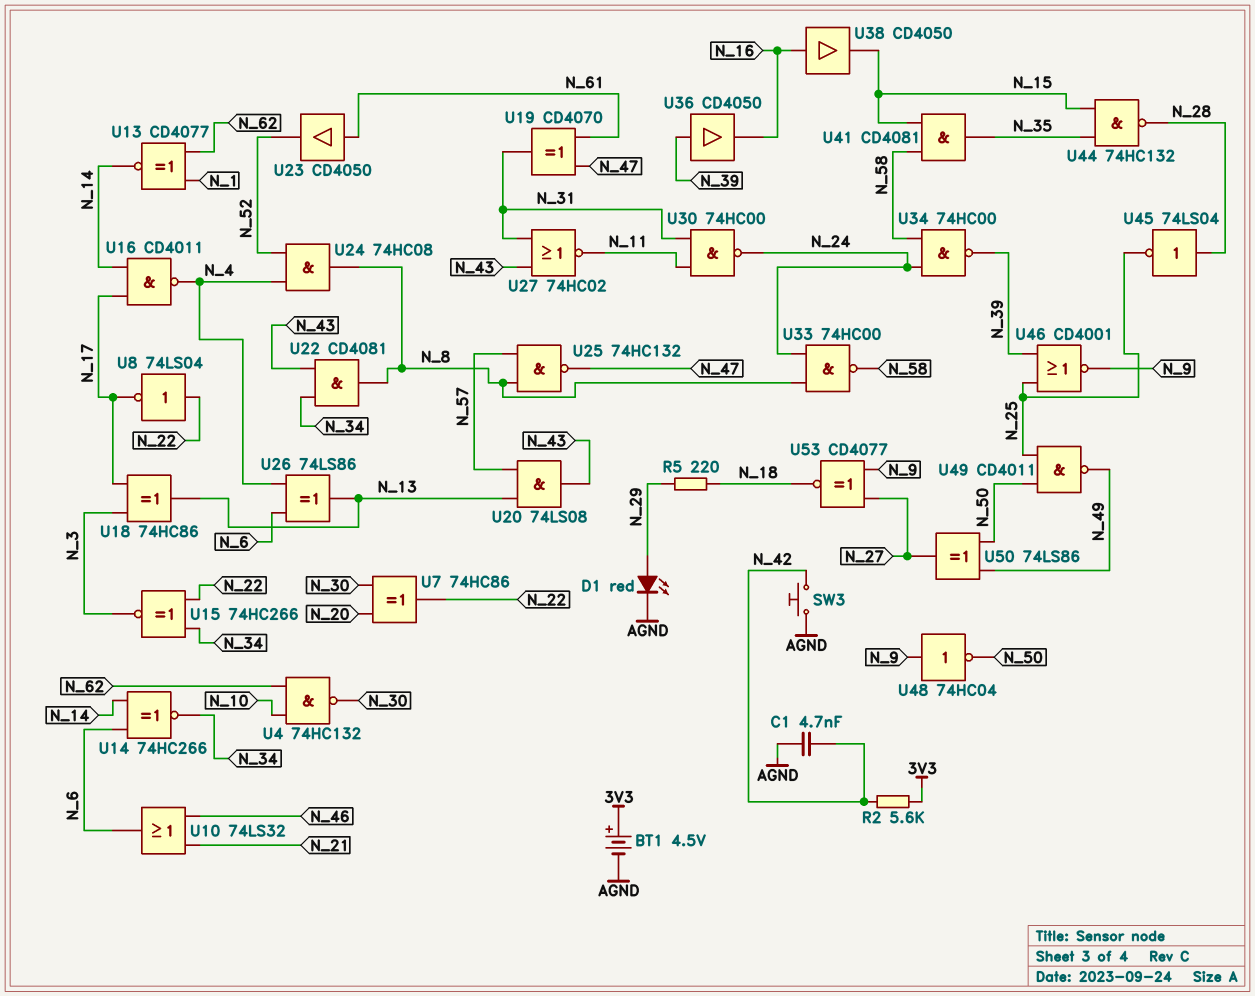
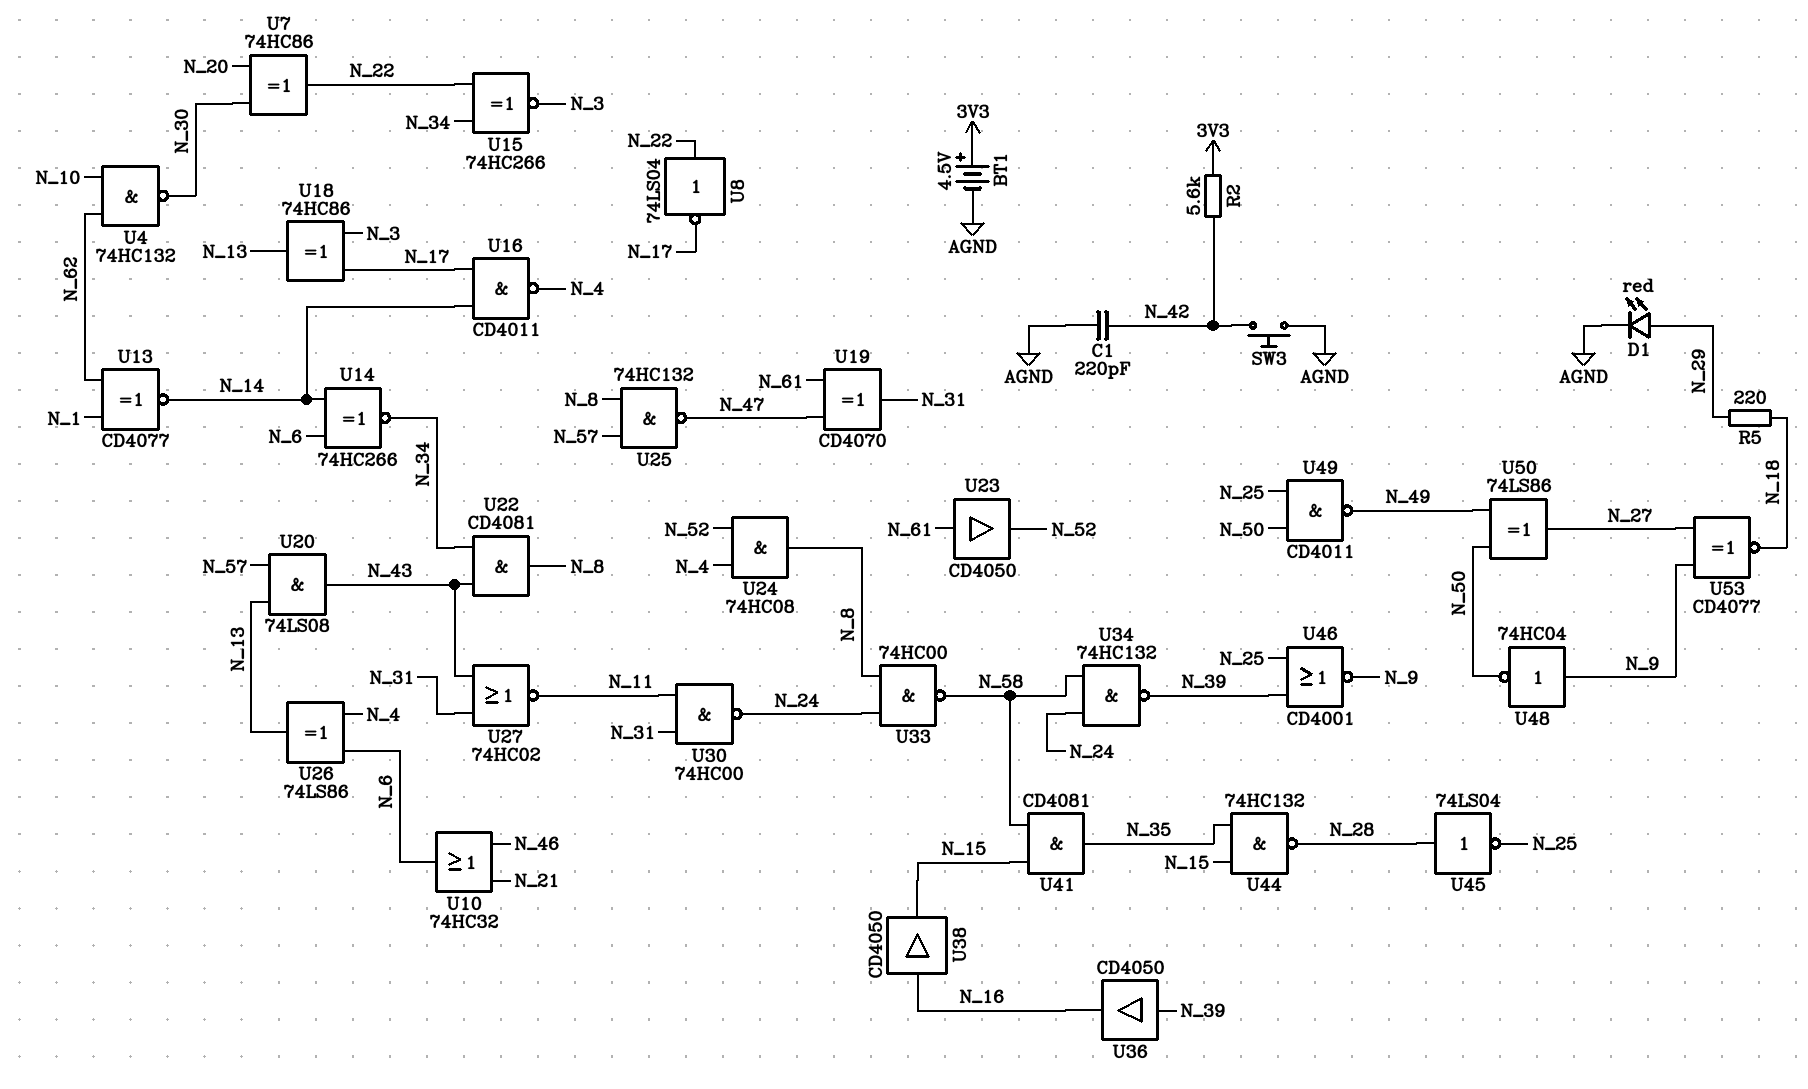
C1: 4.7nF (AGND, N_42) -> 220pF (AGND, N_42)
U10: OR 74LS32 (in N_21, in N_46, out N_6) -> OR 74HC32 (in N_21, in N_46, out N_6)
U34: NAND 74HC00 (in N_24, in N_58, out N_39) -> NAND 74HC132 (in N_24, in N_58, out N_39)

